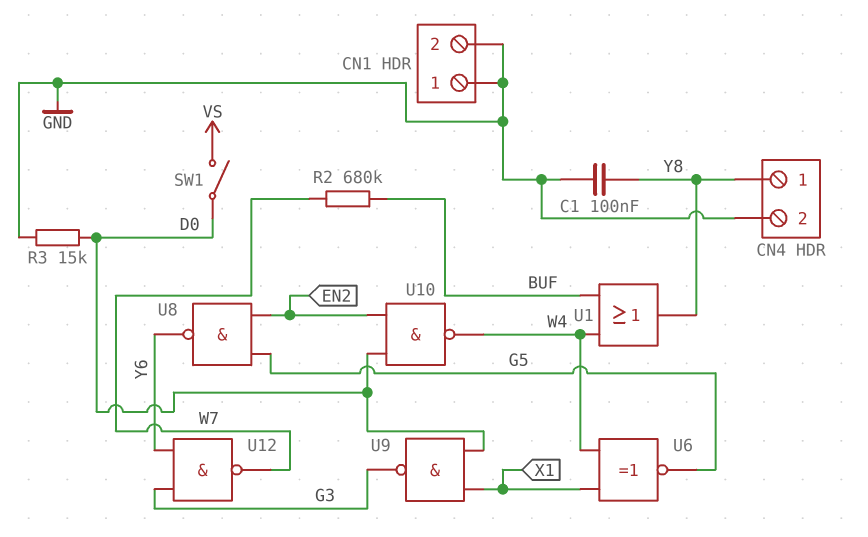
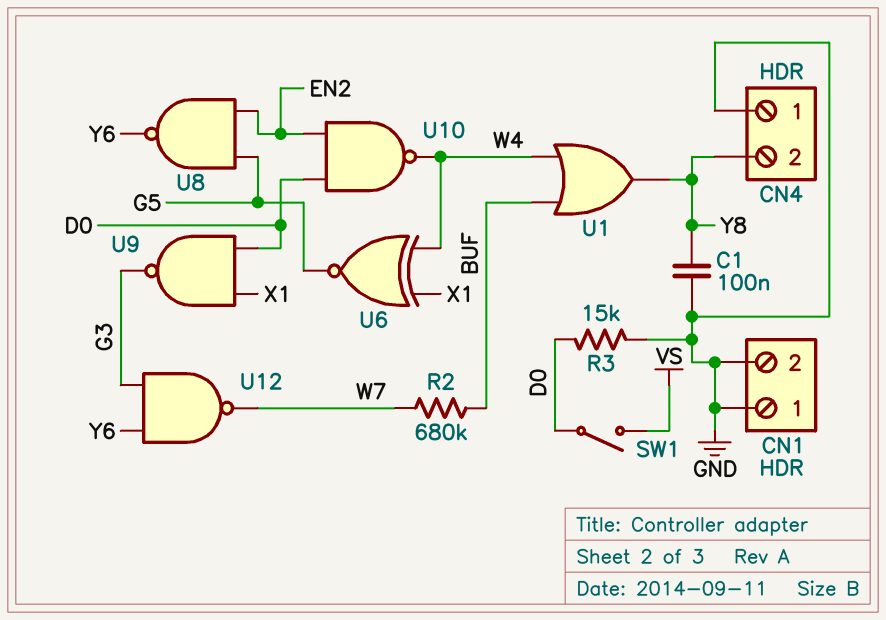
CN4 pin 1: Y8 -> GND
CN4 pin 2: GND -> Y8

